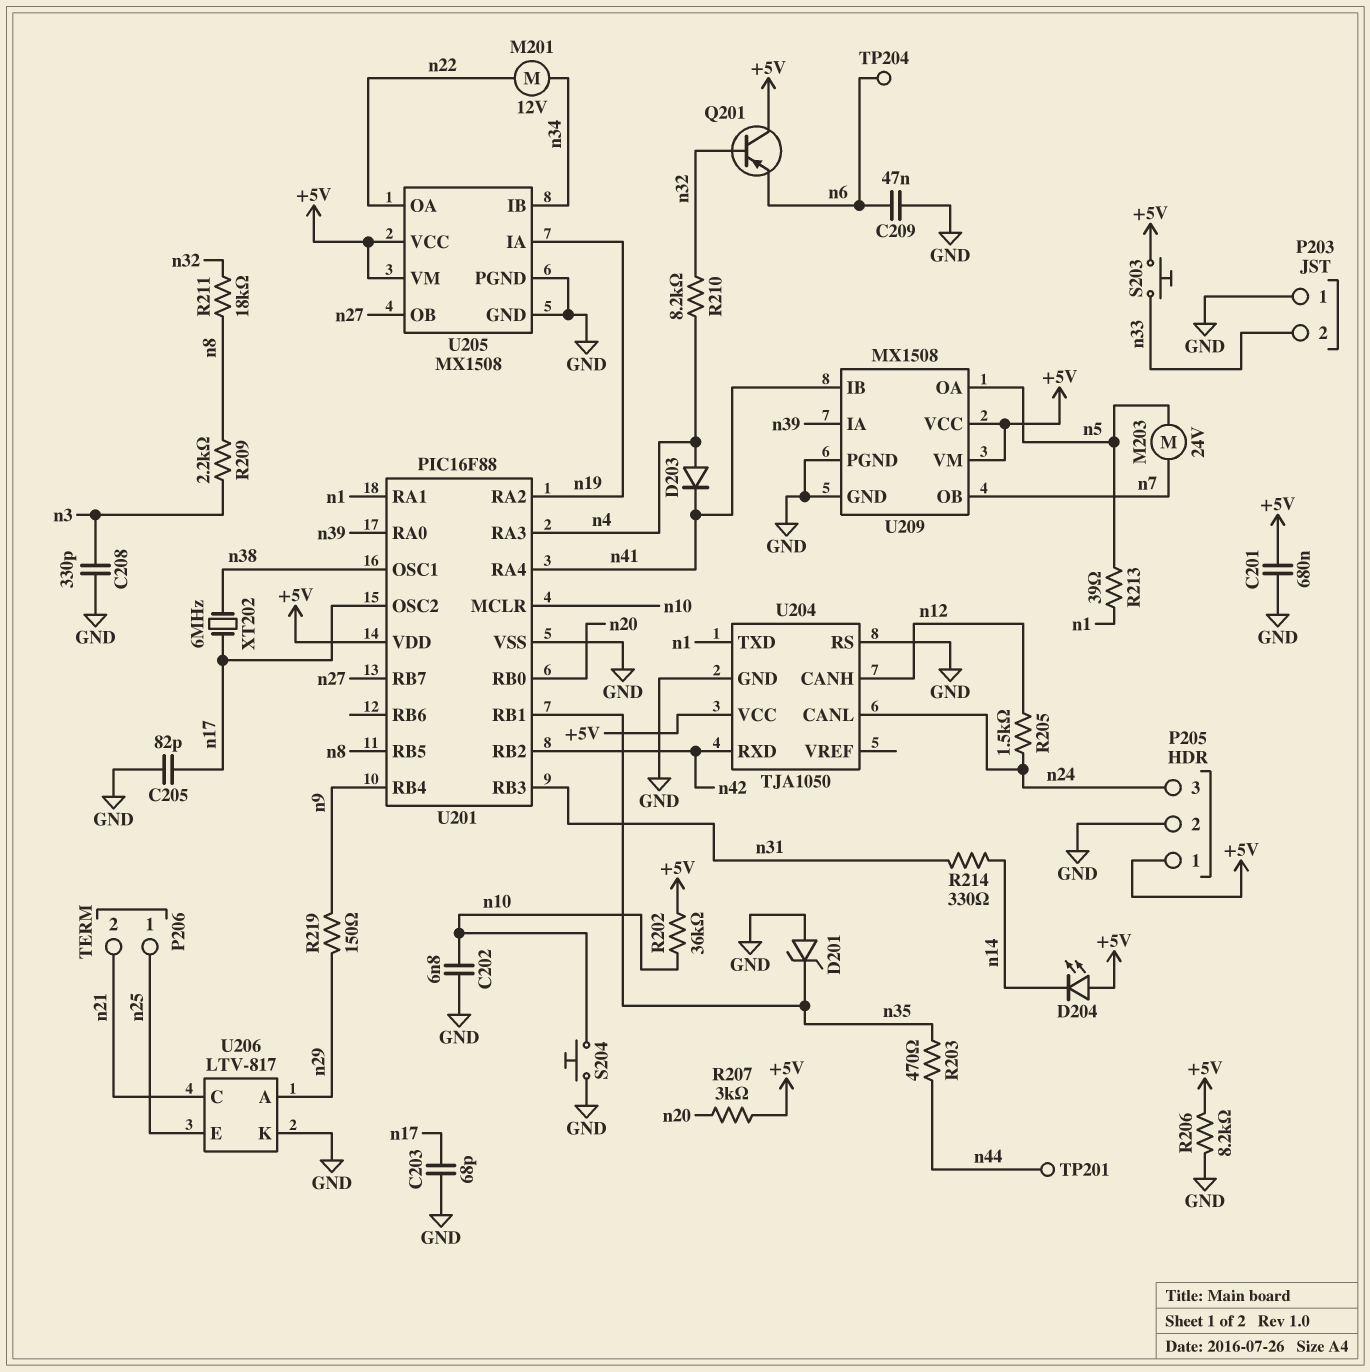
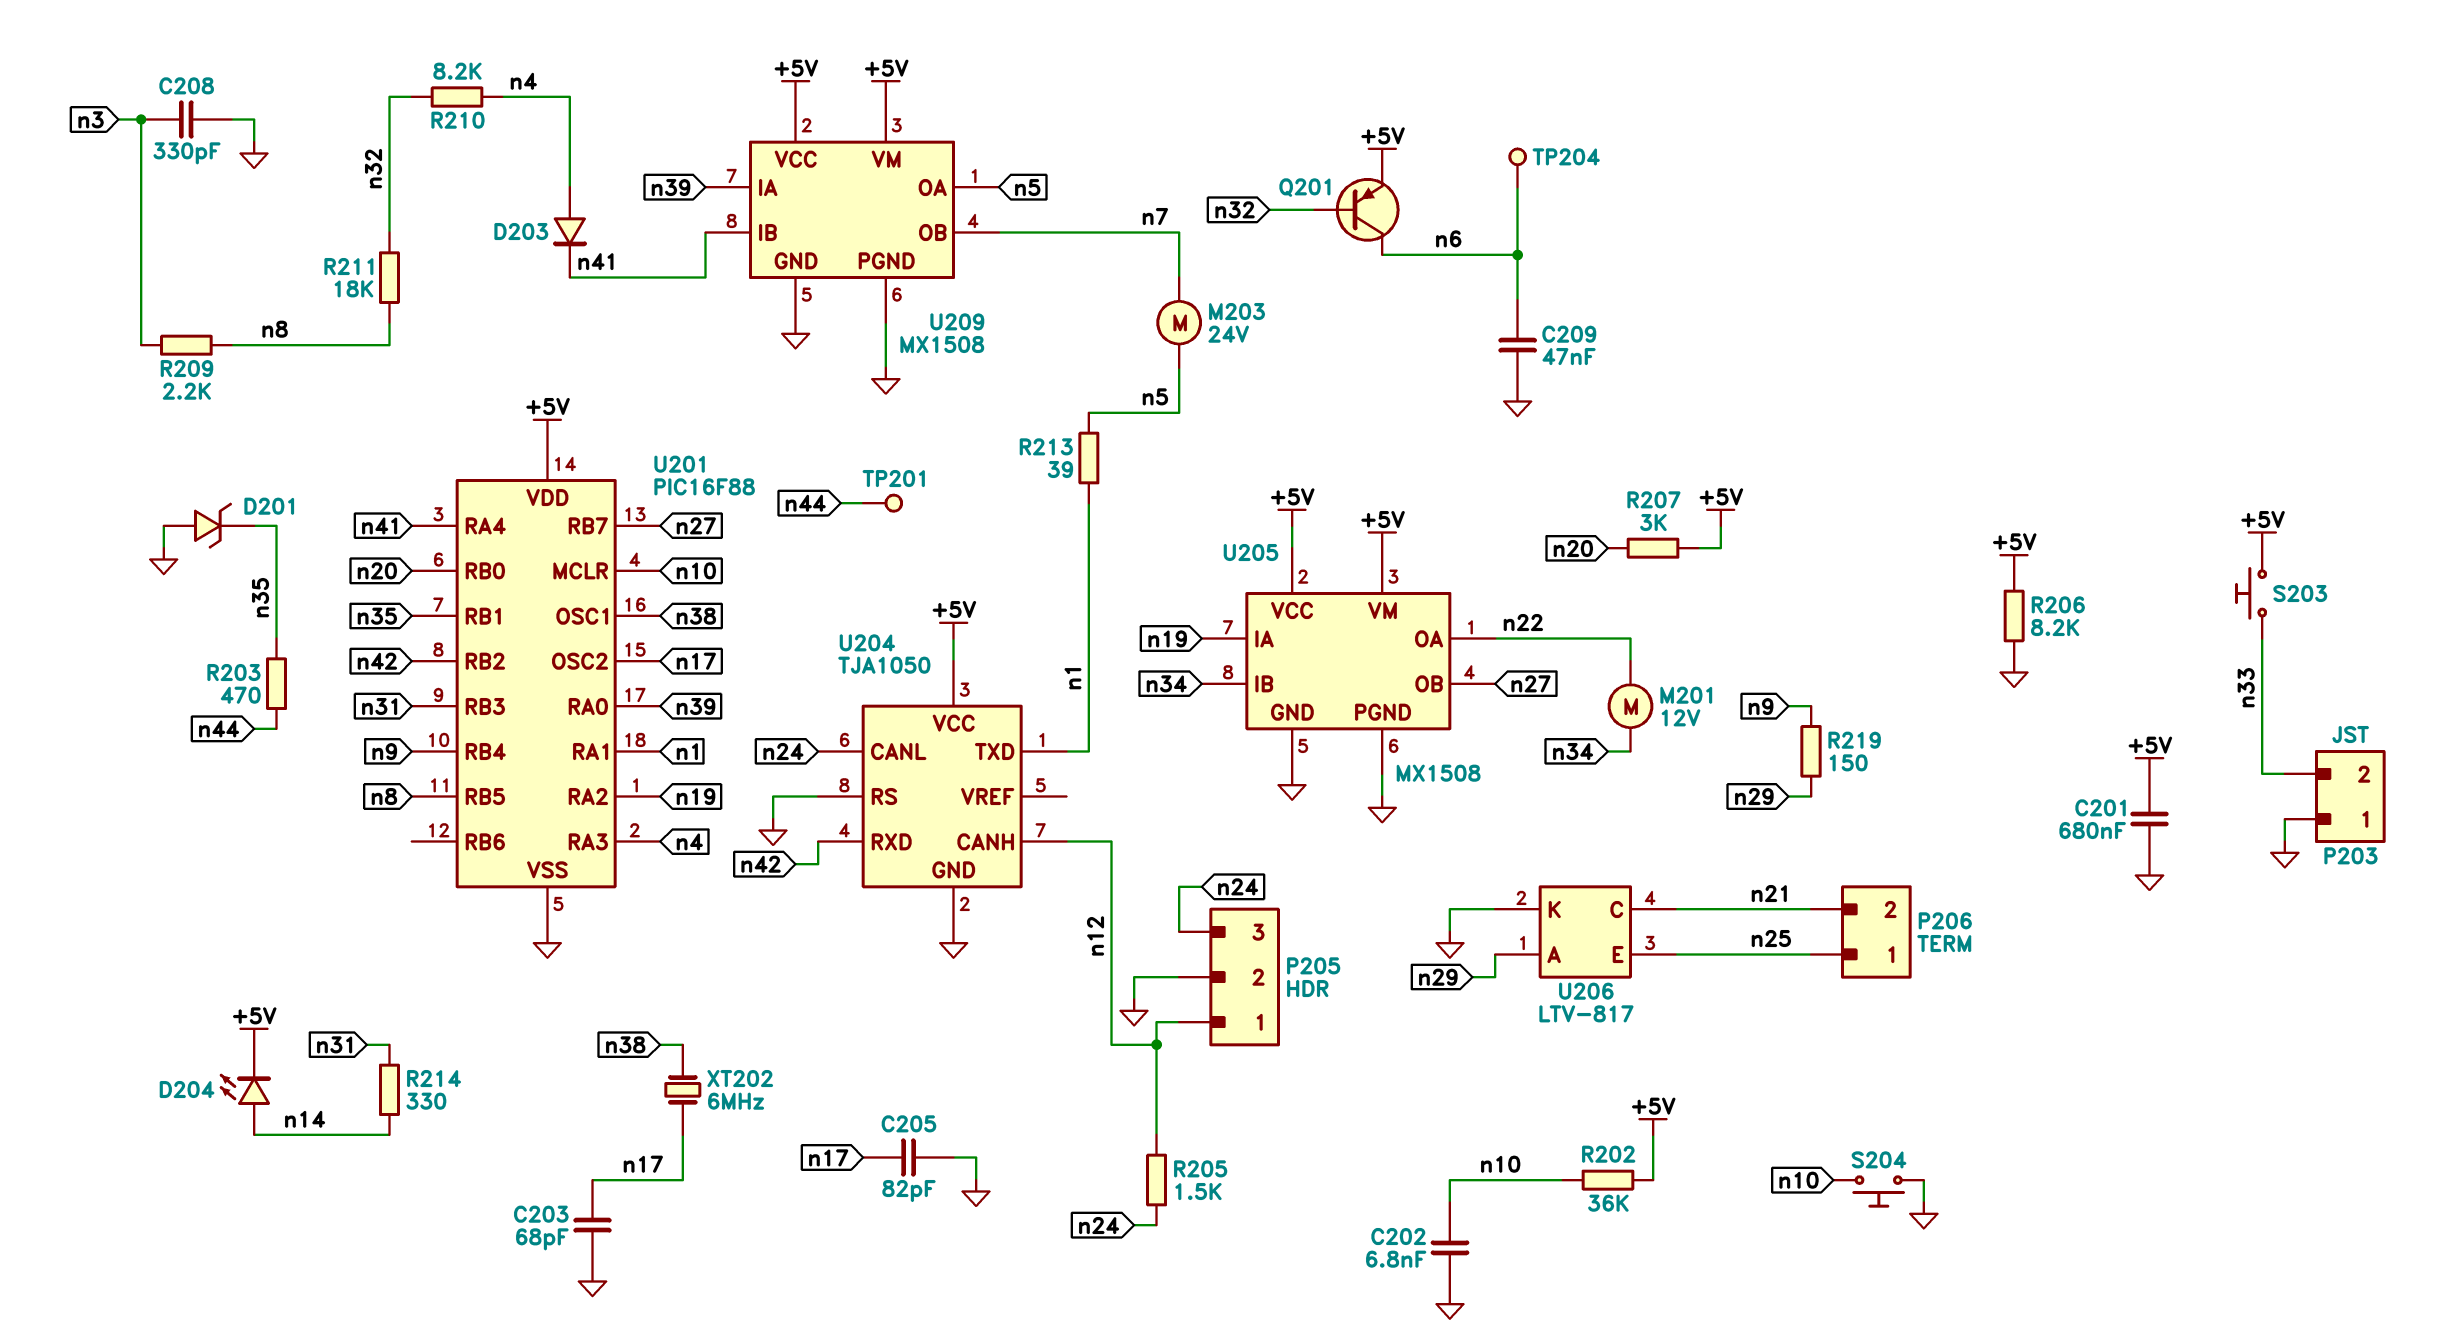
D204: LED (A +5V, K n14) -> LED (A n14, K +5V)
P205 pin 1: +5V -> n12
Q201: PNP (B n32, C +5V, E n6) -> PNP (B n32, C n6, E +5V)

